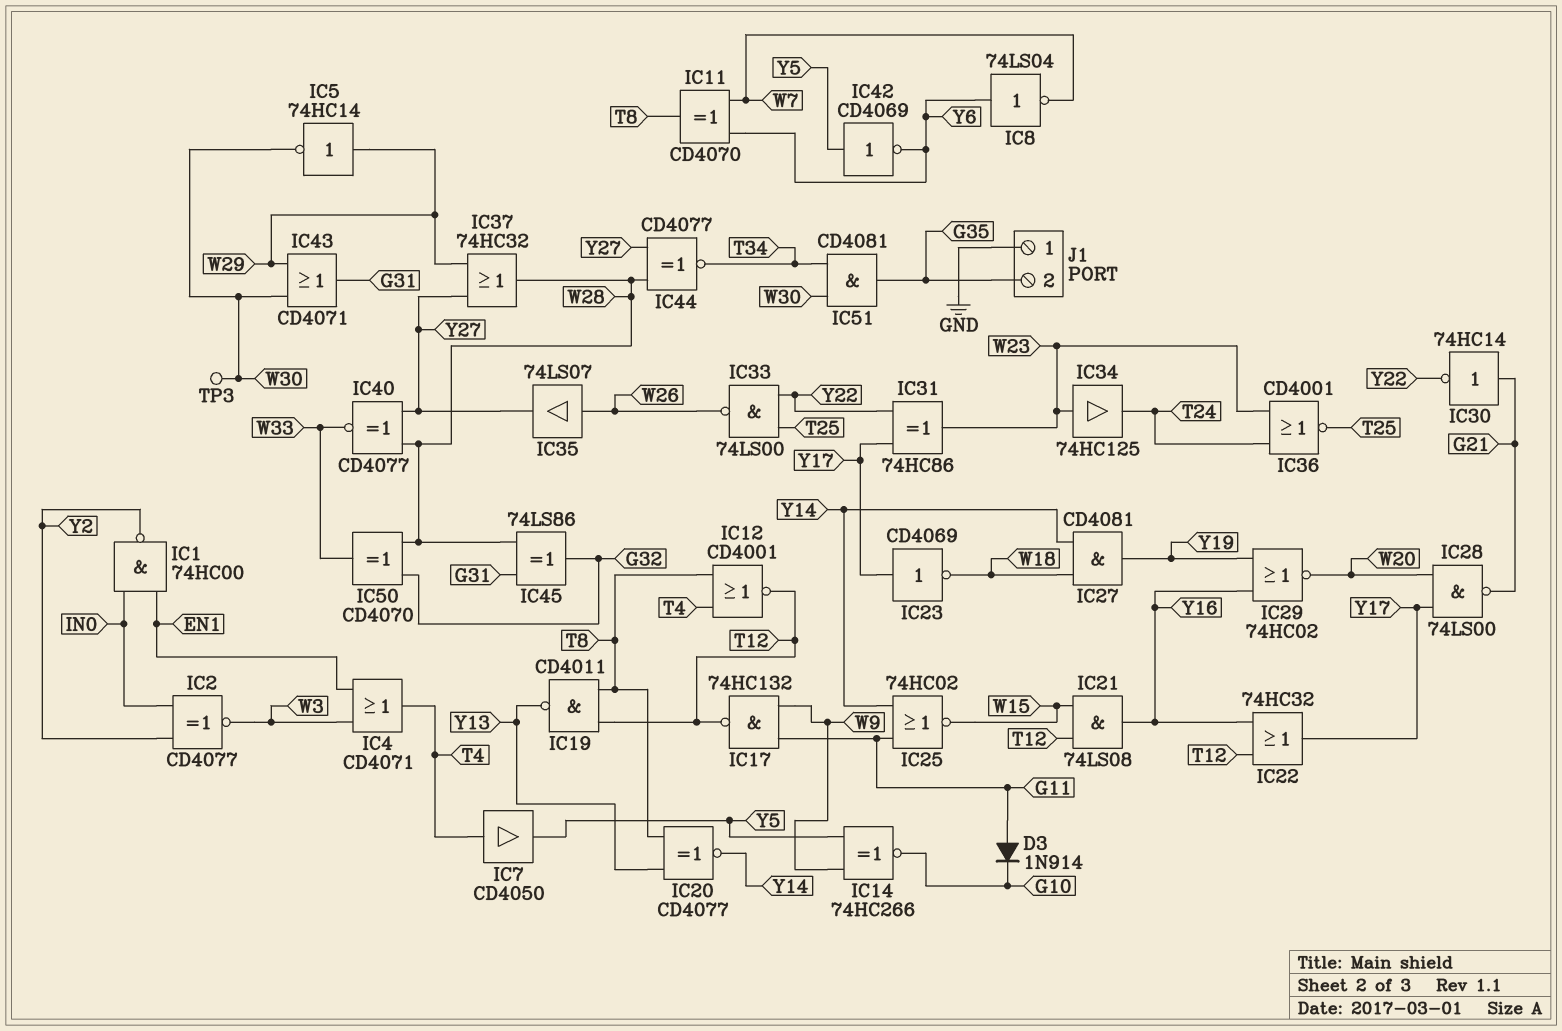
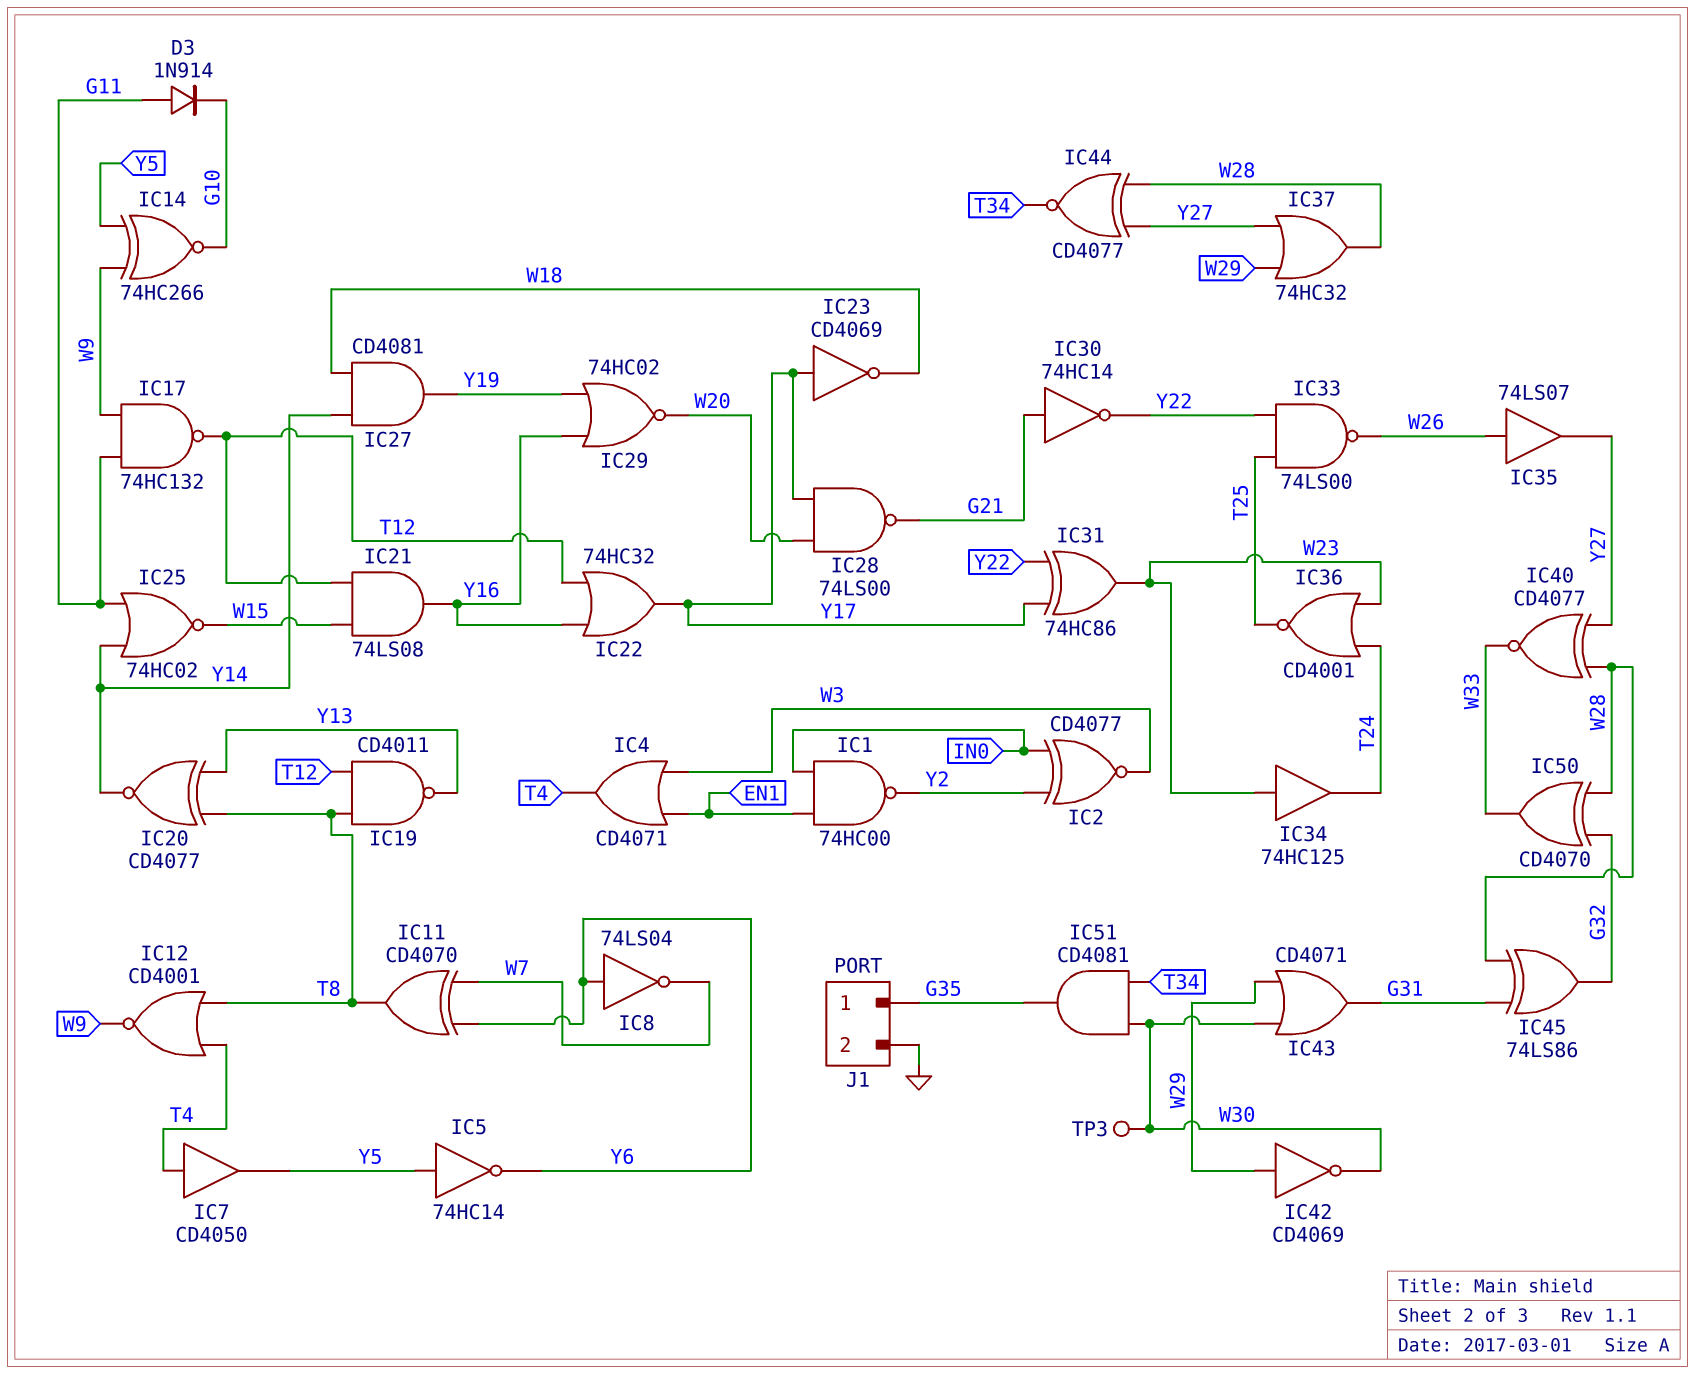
IC5: NOT 74HC14 (in W29, out W30) -> NOT 74HC14 (in Y5, out Y6)
IC12: NOR CD4001 (in T4, in T8, out T12) -> NOR CD4001 (in T4, in T8, out W9)
IC42: NOT CD4069 (in Y5, out Y6) -> NOT CD4069 (in W29, out W30)
J1 pin 1: GND -> G35
J1 pin 2: G35 -> GND

